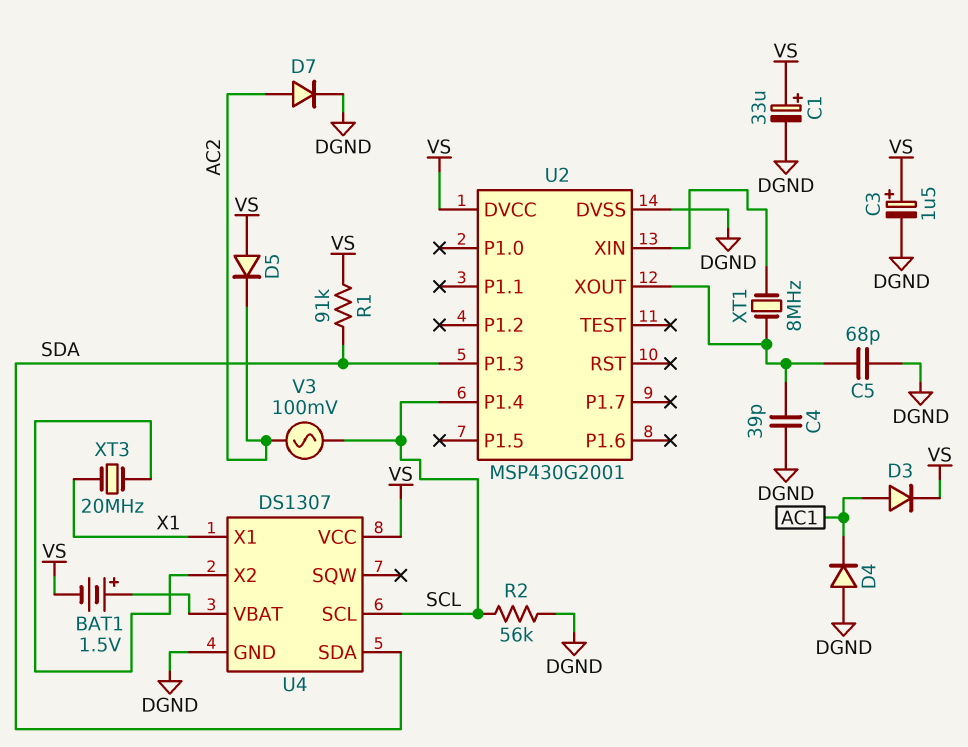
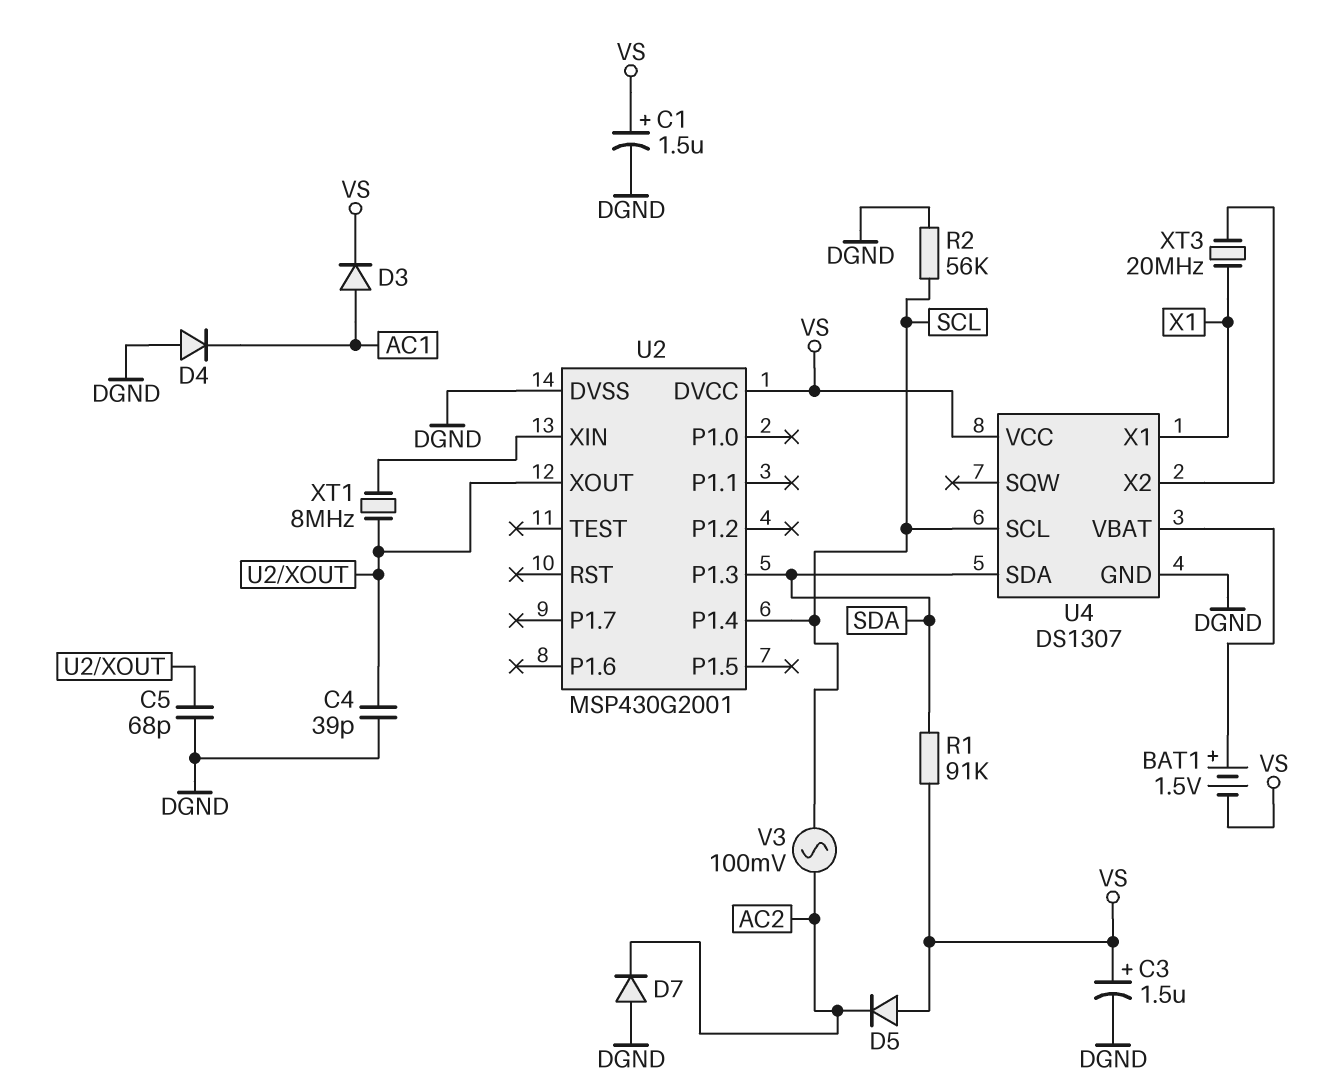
C1: 33uF (plus VS, minus DGND) -> 1.5uF (plus VS, minus DGND)
D7: diode (A AC2, K DGND) -> diode (A DGND, K AC2)

